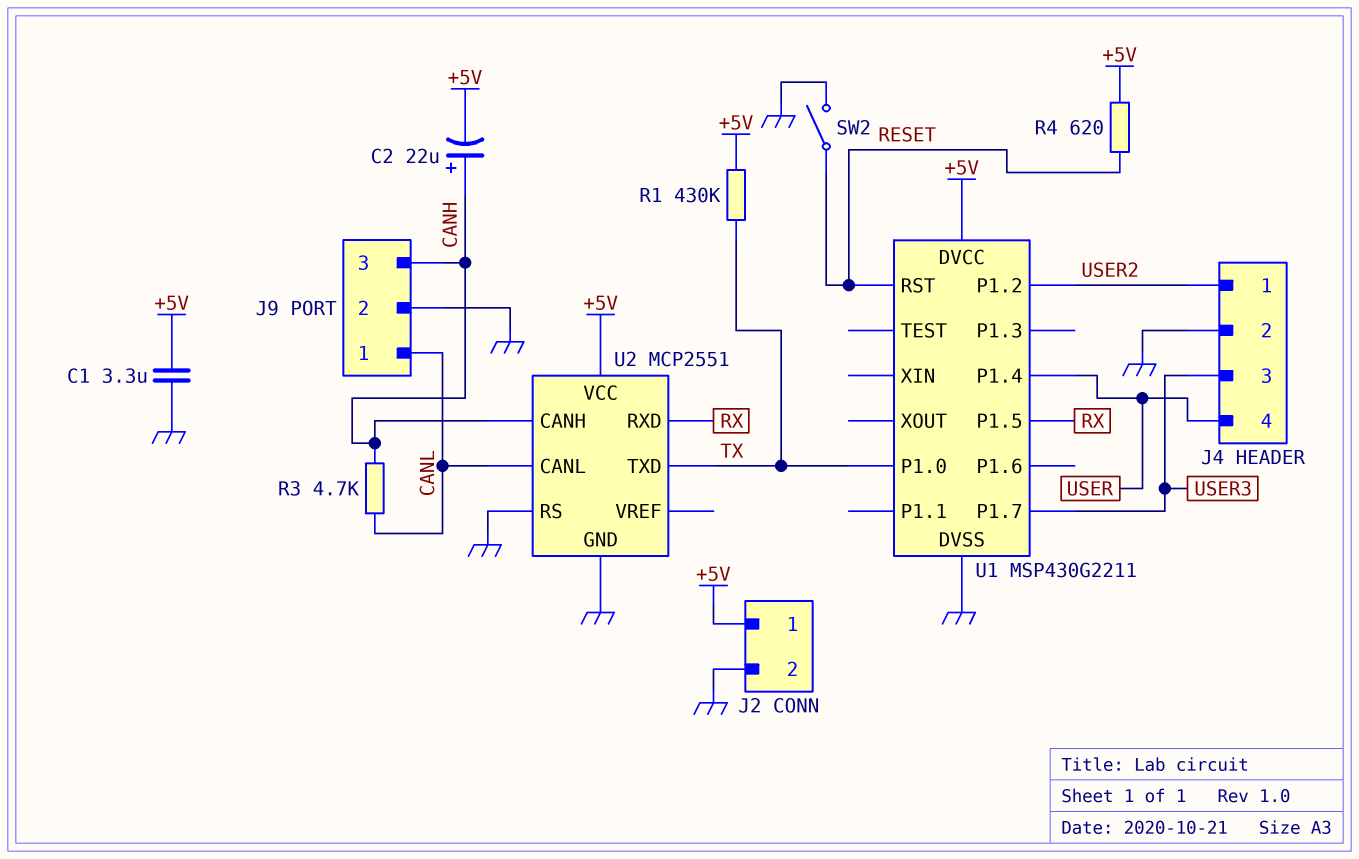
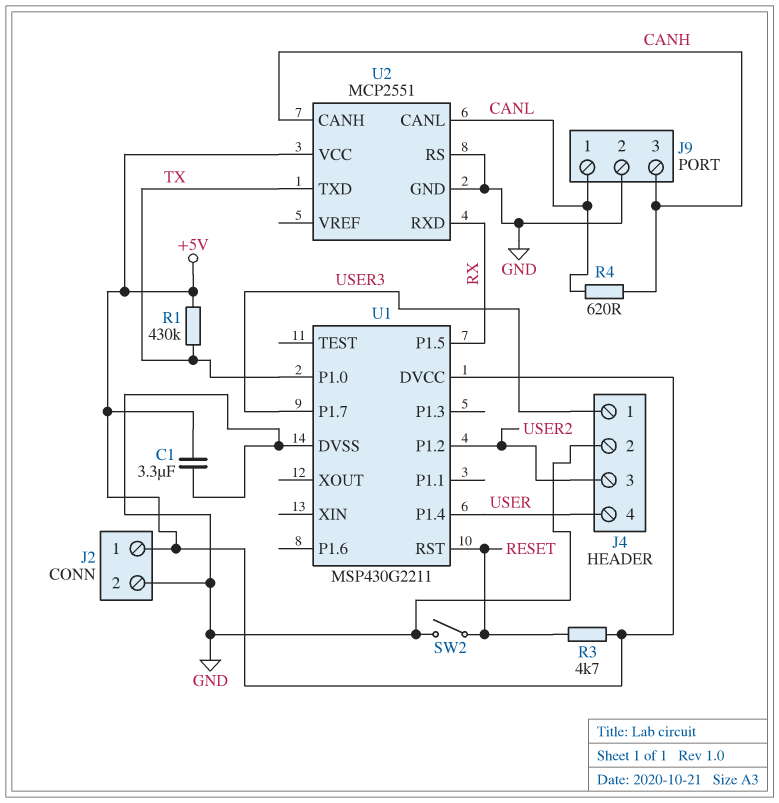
C2: 22uF (plus CANH, minus +5V) -> none
J4 pin 1: USER2 -> USER3
J4 pin 3: USER3 -> USER2
R3: 4.7k (CANH, CANL) -> 4.7k (+5V, RESET)
R4: 620 (+5V, RESET) -> 620 (CANH, CANL)

